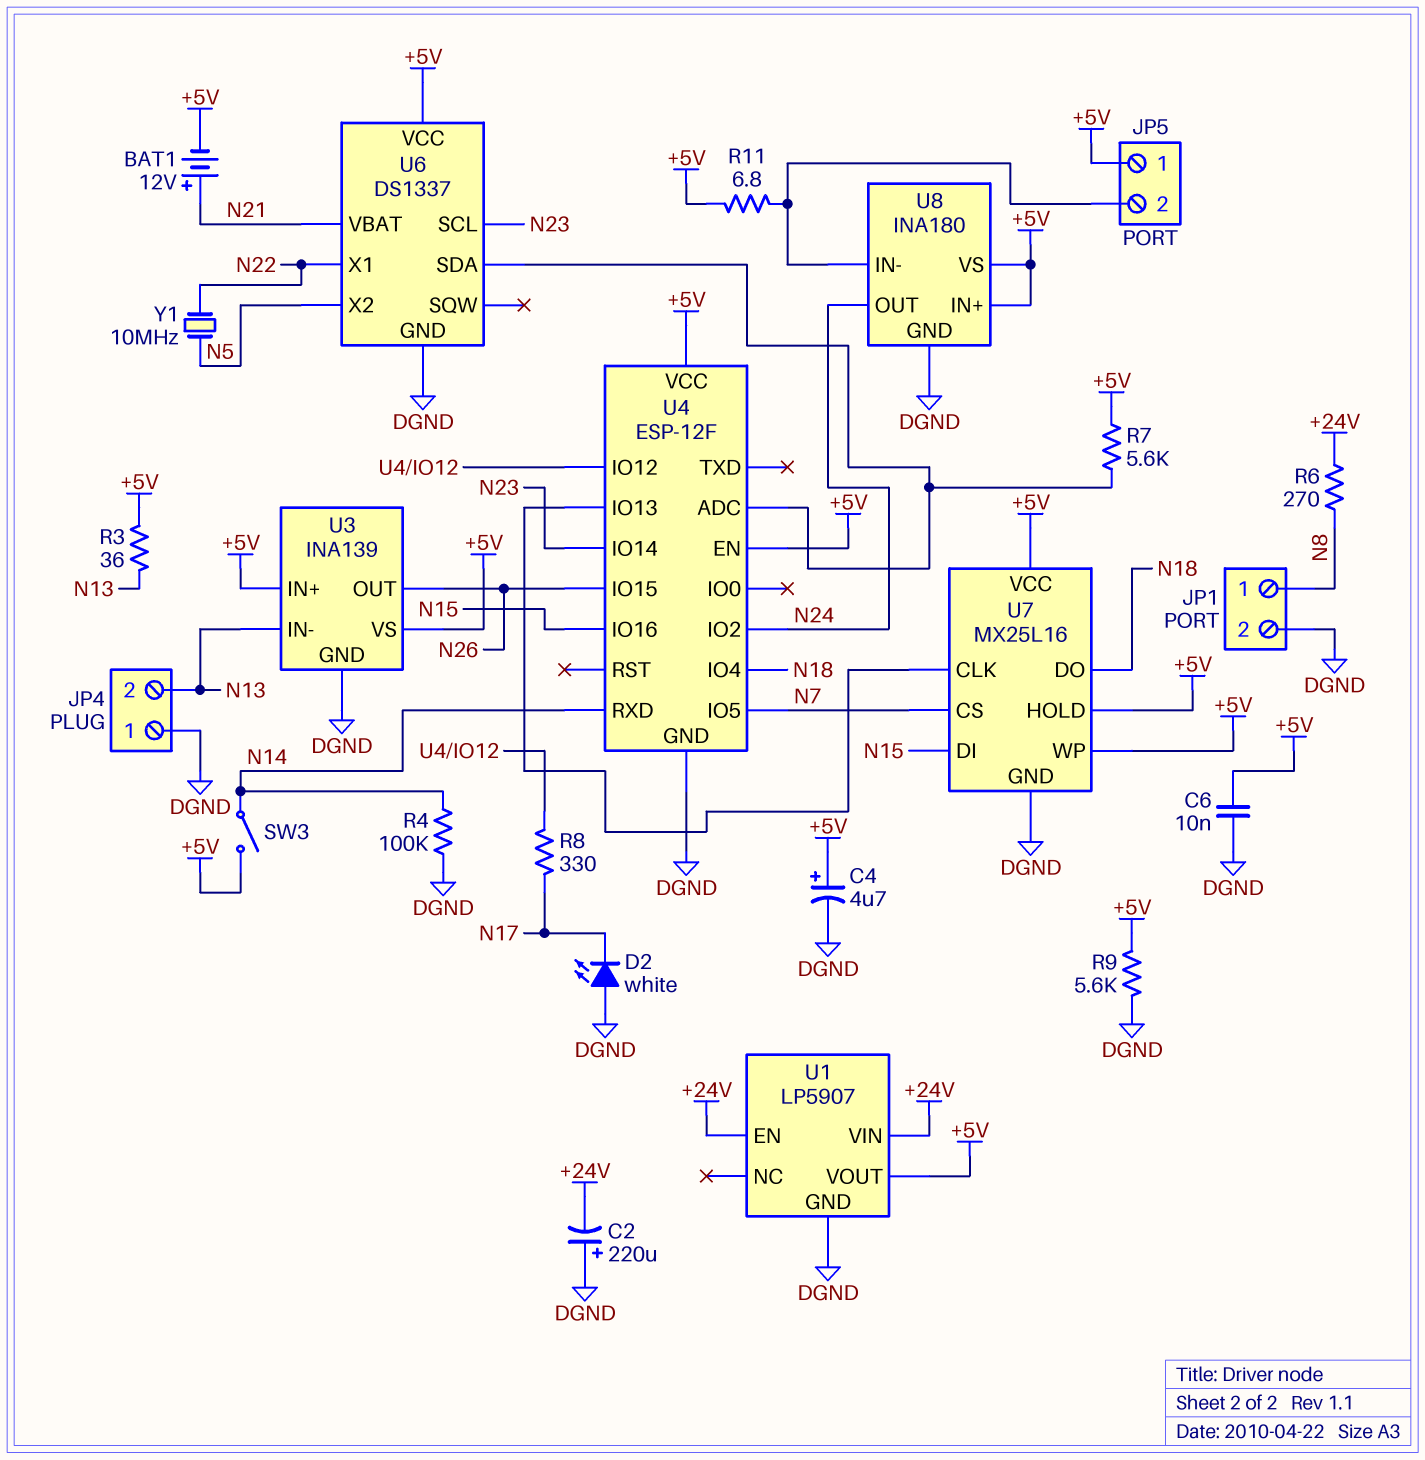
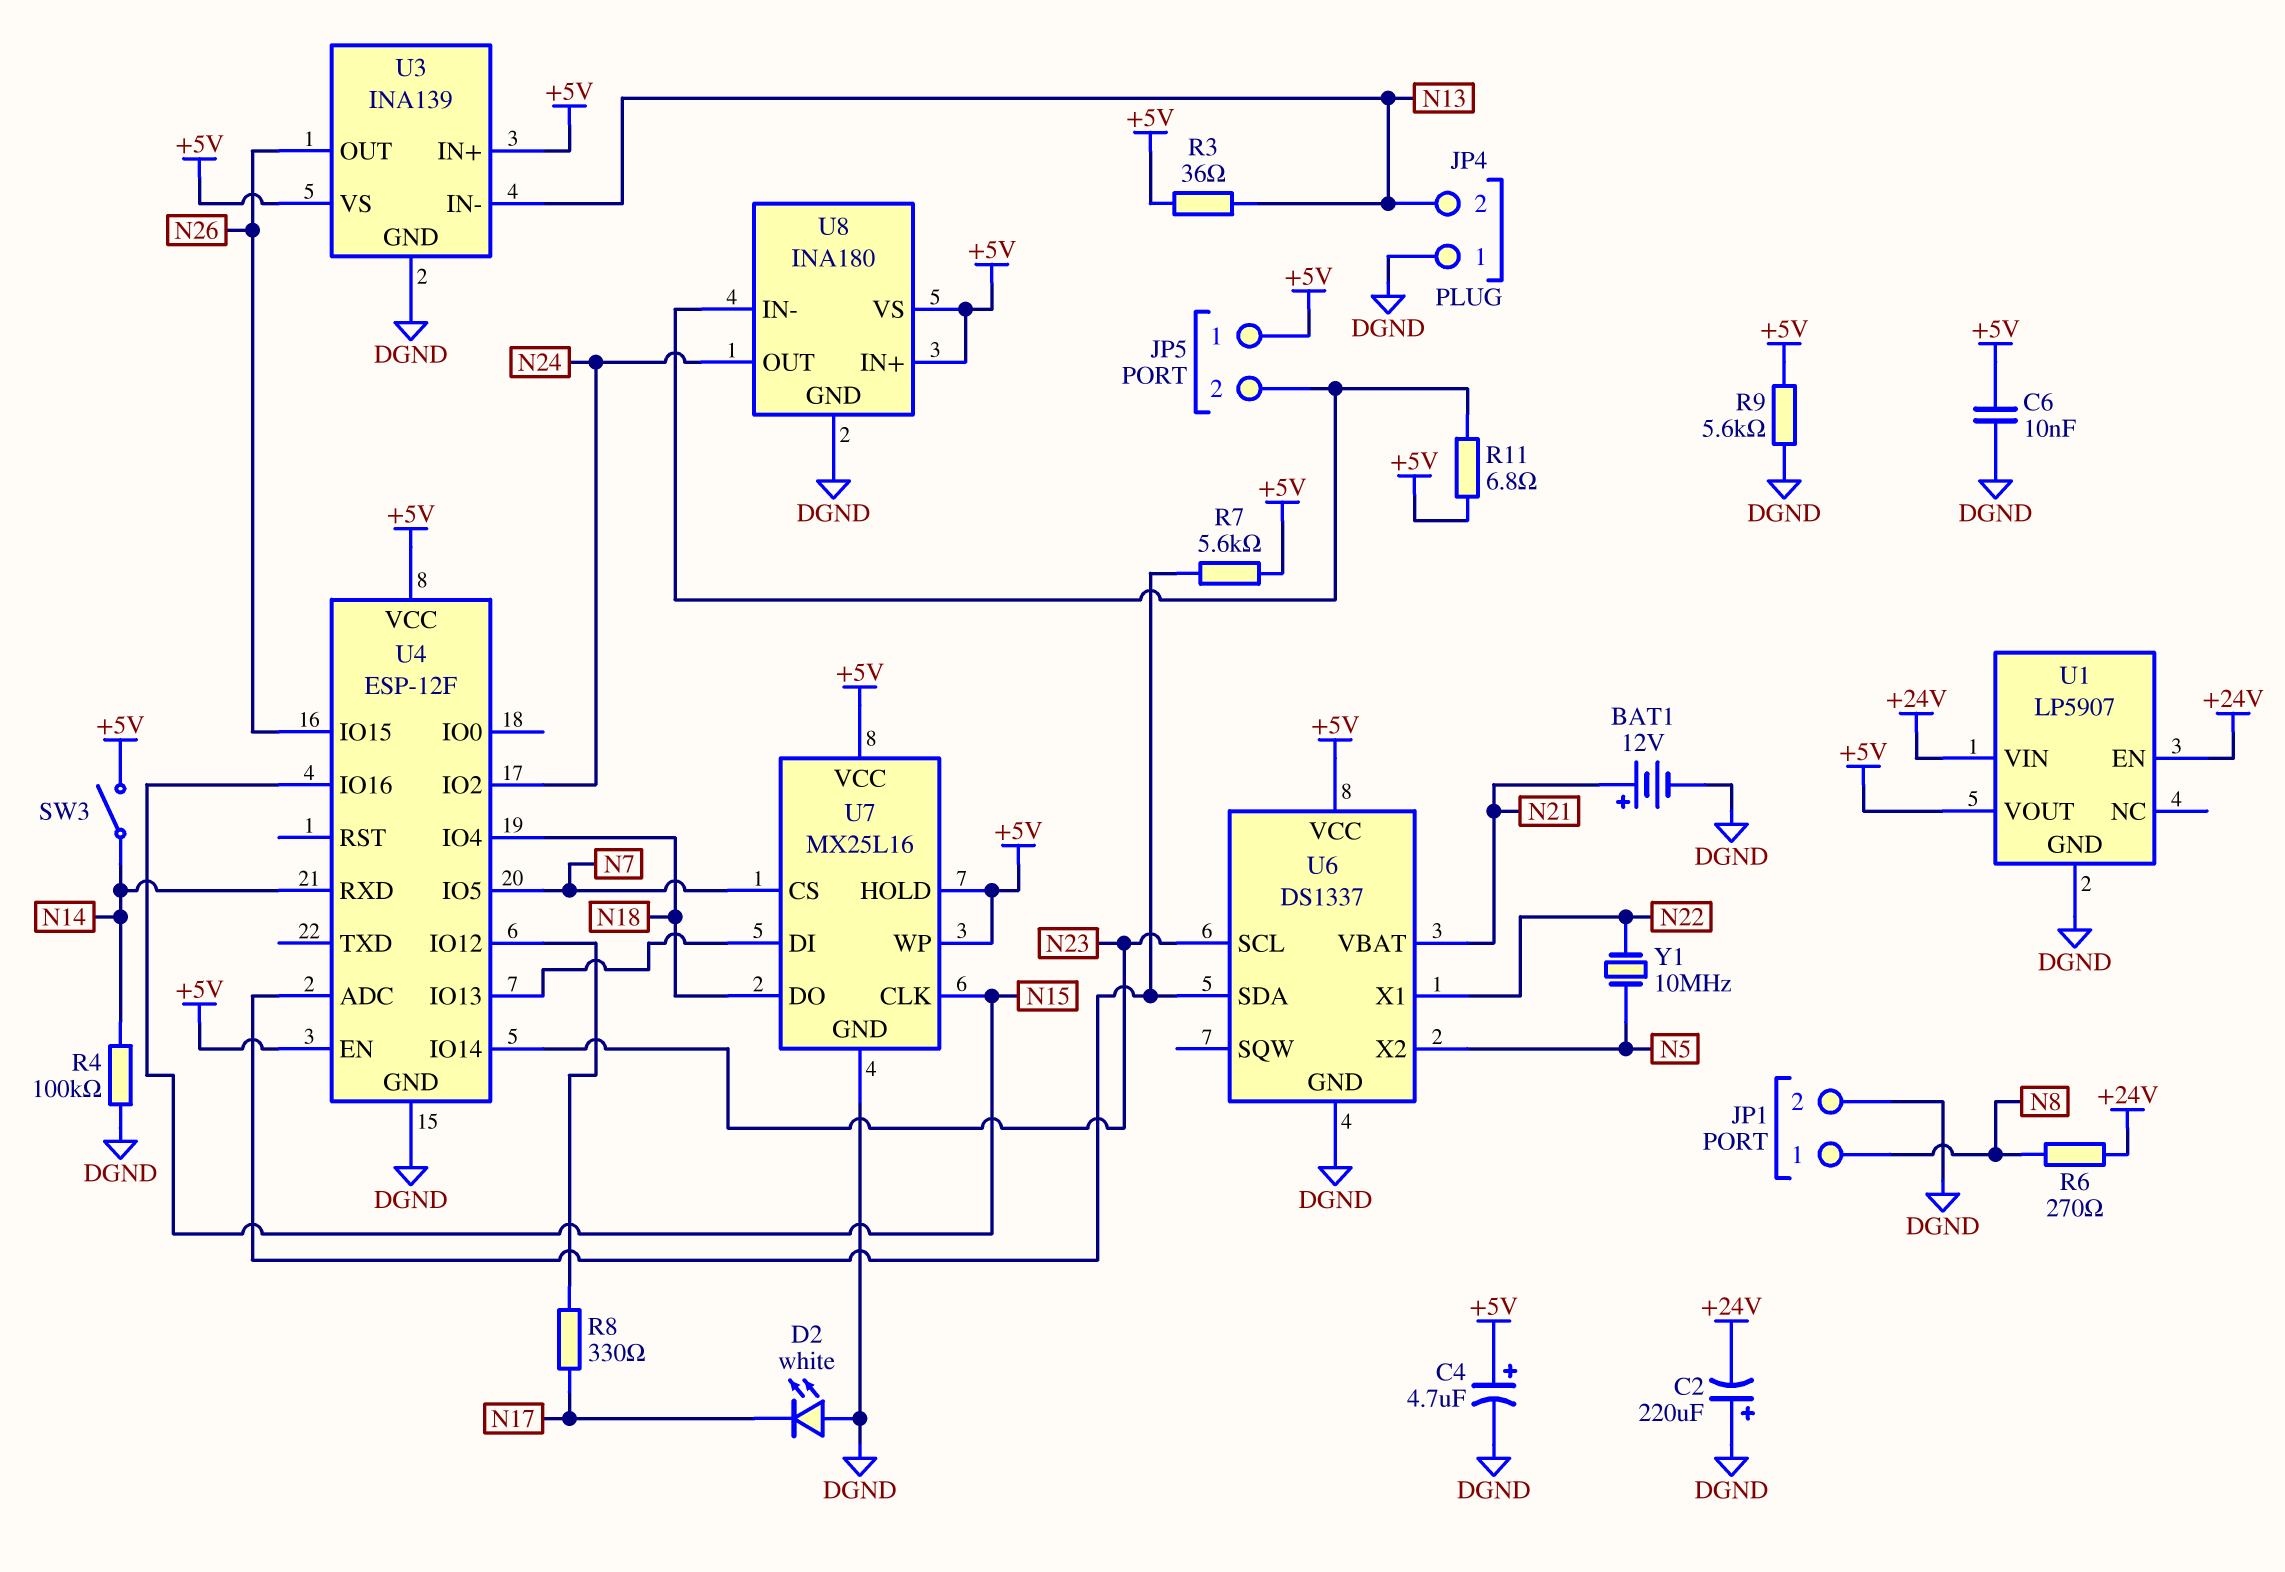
BAT1: 12V (plus N21, minus +5V) -> 12V (plus N21, minus DGND)
U7 pin CLK: U4/IO13 -> N15
U7 pin DI: N15 -> U4/IO13

